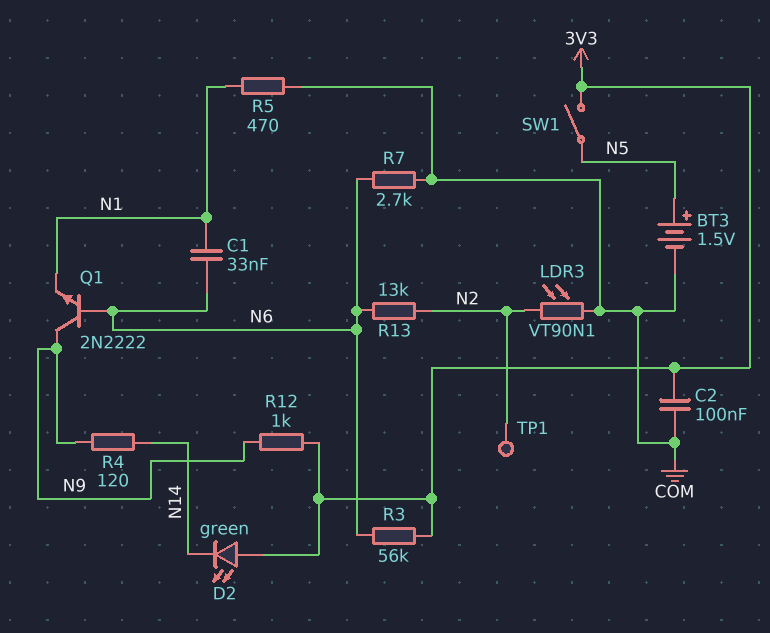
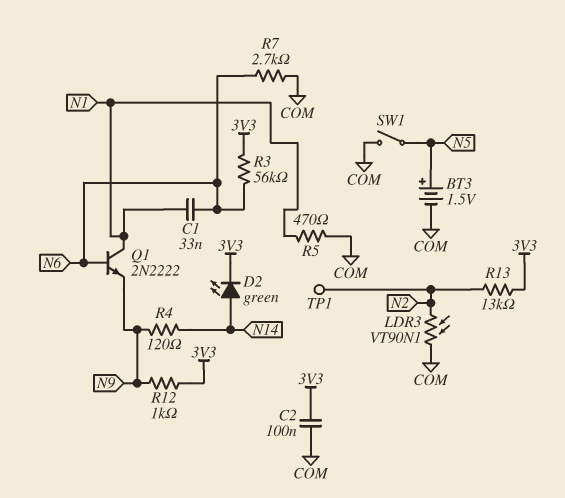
D2: LED green (A 3V3, K N14) -> LED green (A N14, K 3V3)
Q1: NPN 2N2222 (B N6, C N9, E N1) -> NPN 2N2222 (B N6, C N1, E N9)
R13: 13k (N2, N6) -> 13k (3V3, N2)
SW1: switch (3V3, N5) -> switch (COM, N5)

